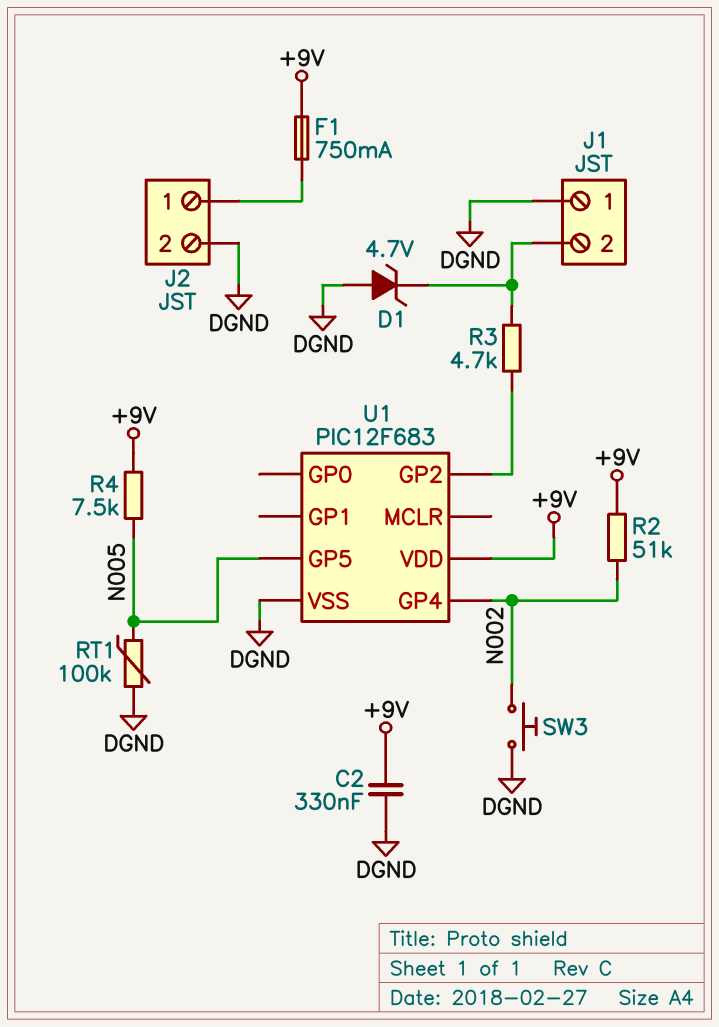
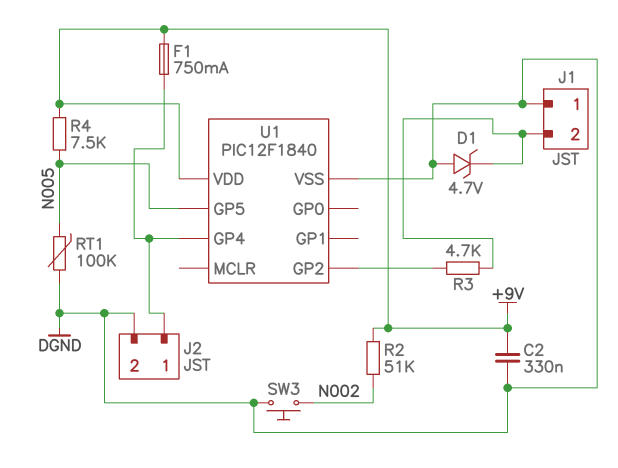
U1: PIC12F683 -> PIC12F1840
U1 pin GP4: N002 -> J2/1

